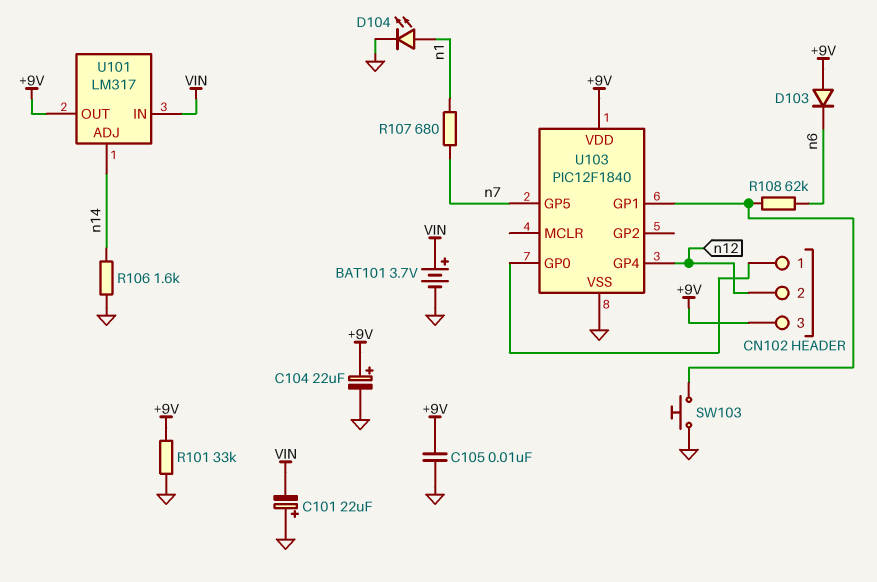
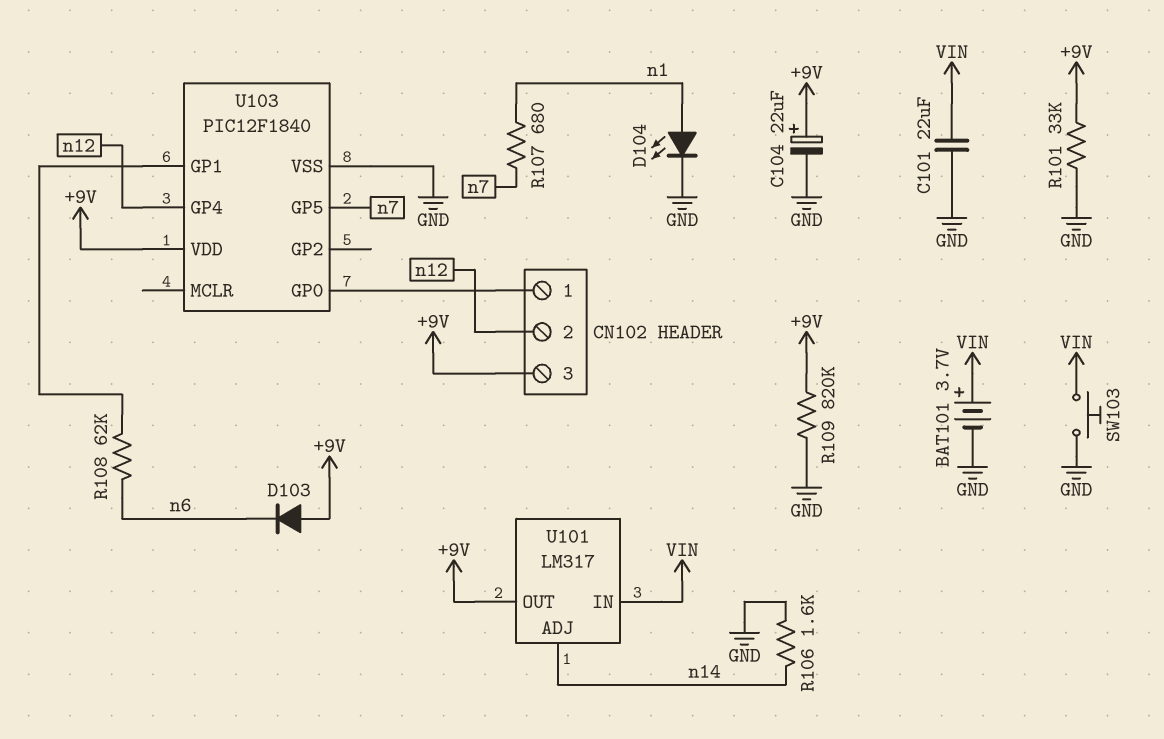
C101: 22uF (plus GND, minus VIN) -> 22uF (GND, VIN)
C105: 10nF (+9V, GND) -> none
R109: none -> 820k (+9V, GND)
SW103: button (GND, U103/GP1) -> button (GND, VIN)

